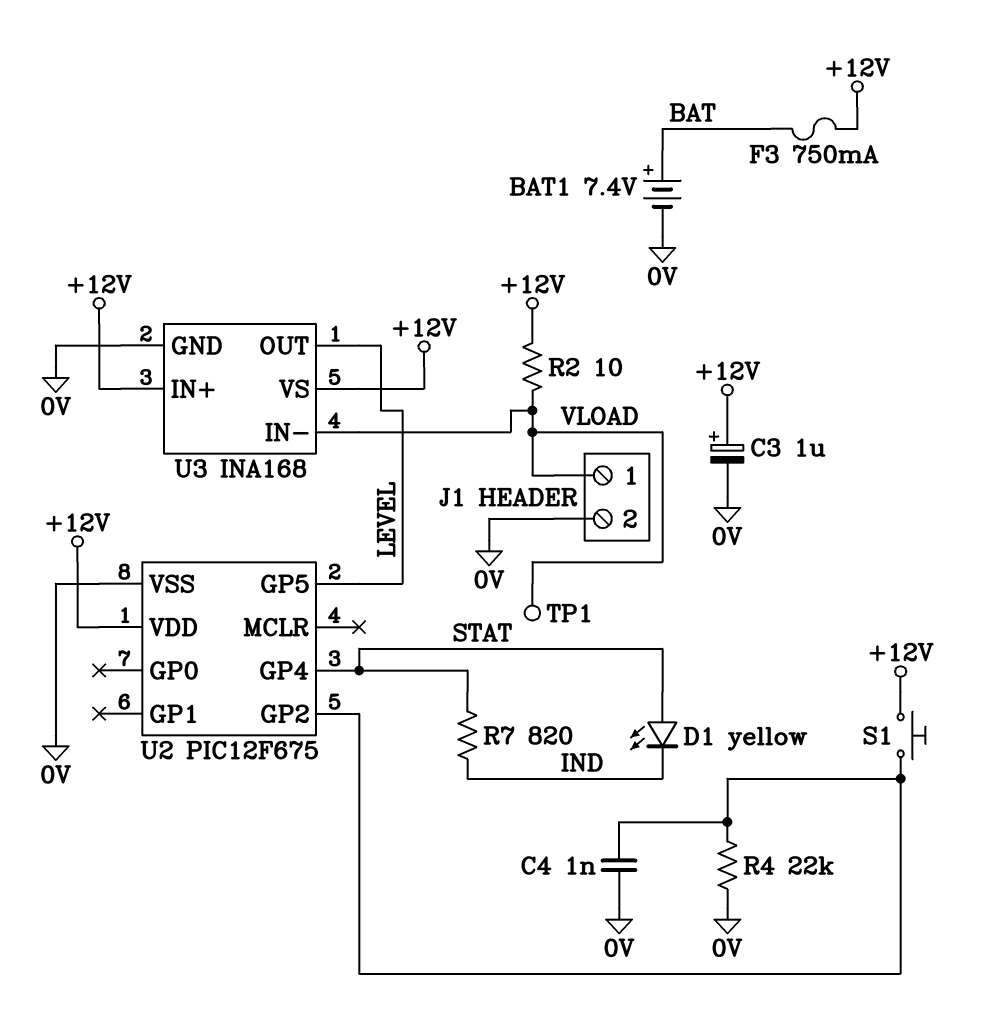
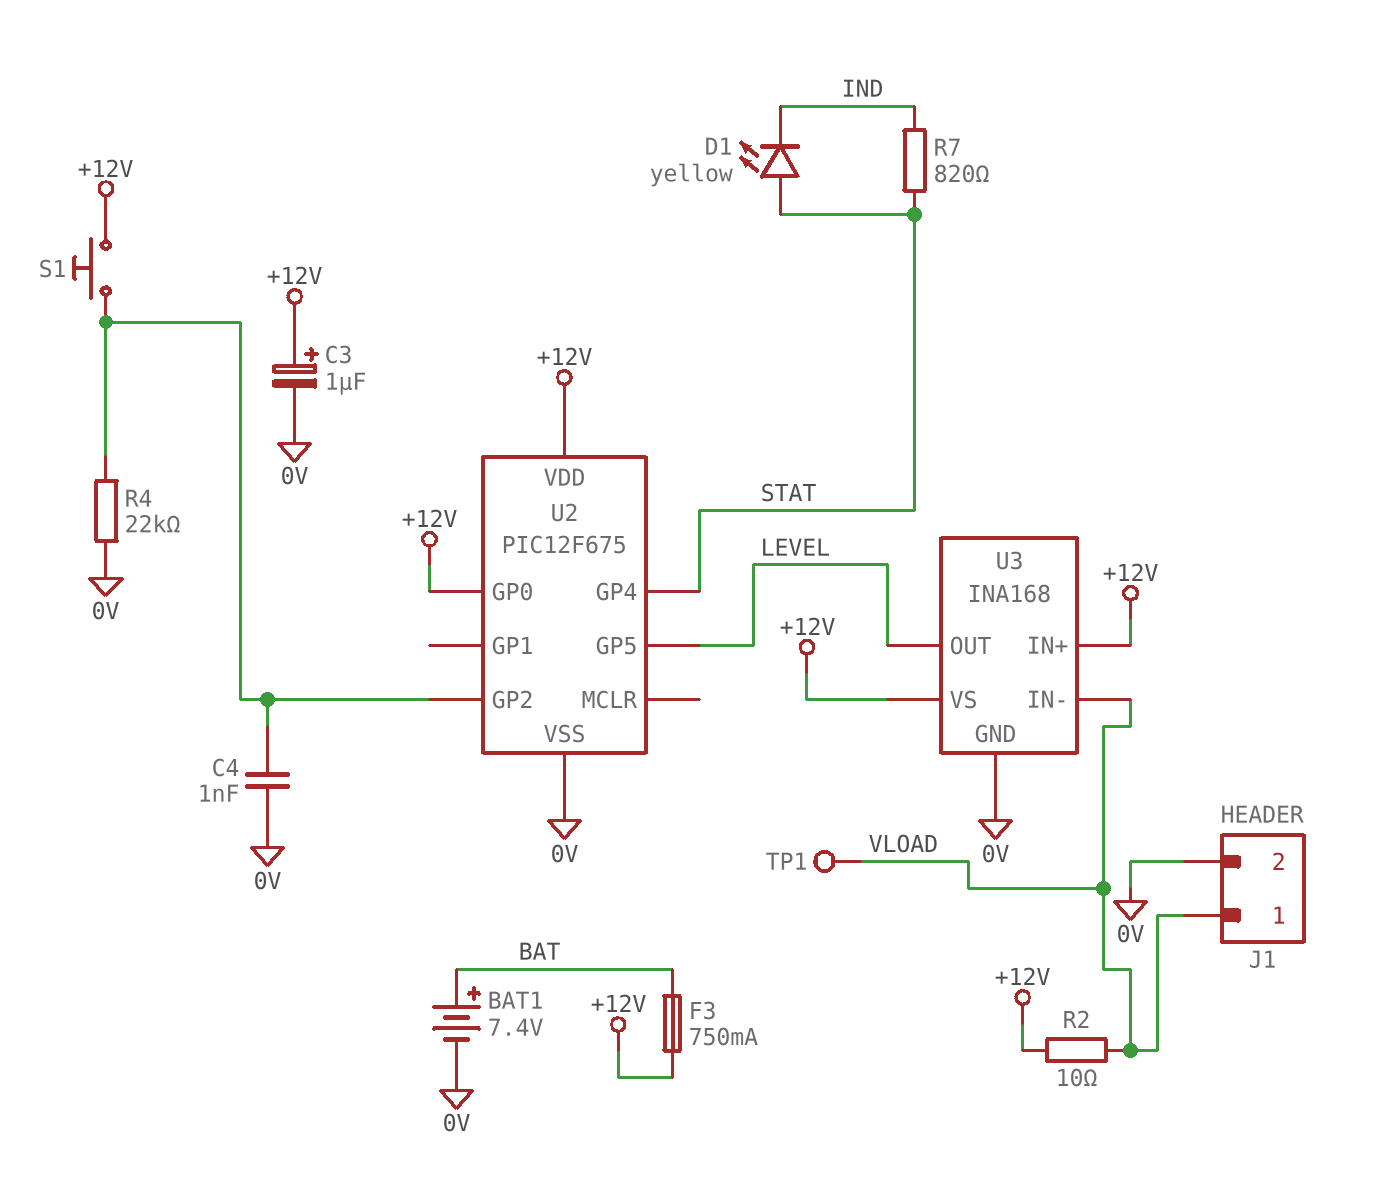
U2 pin GP0: none -> +12V

